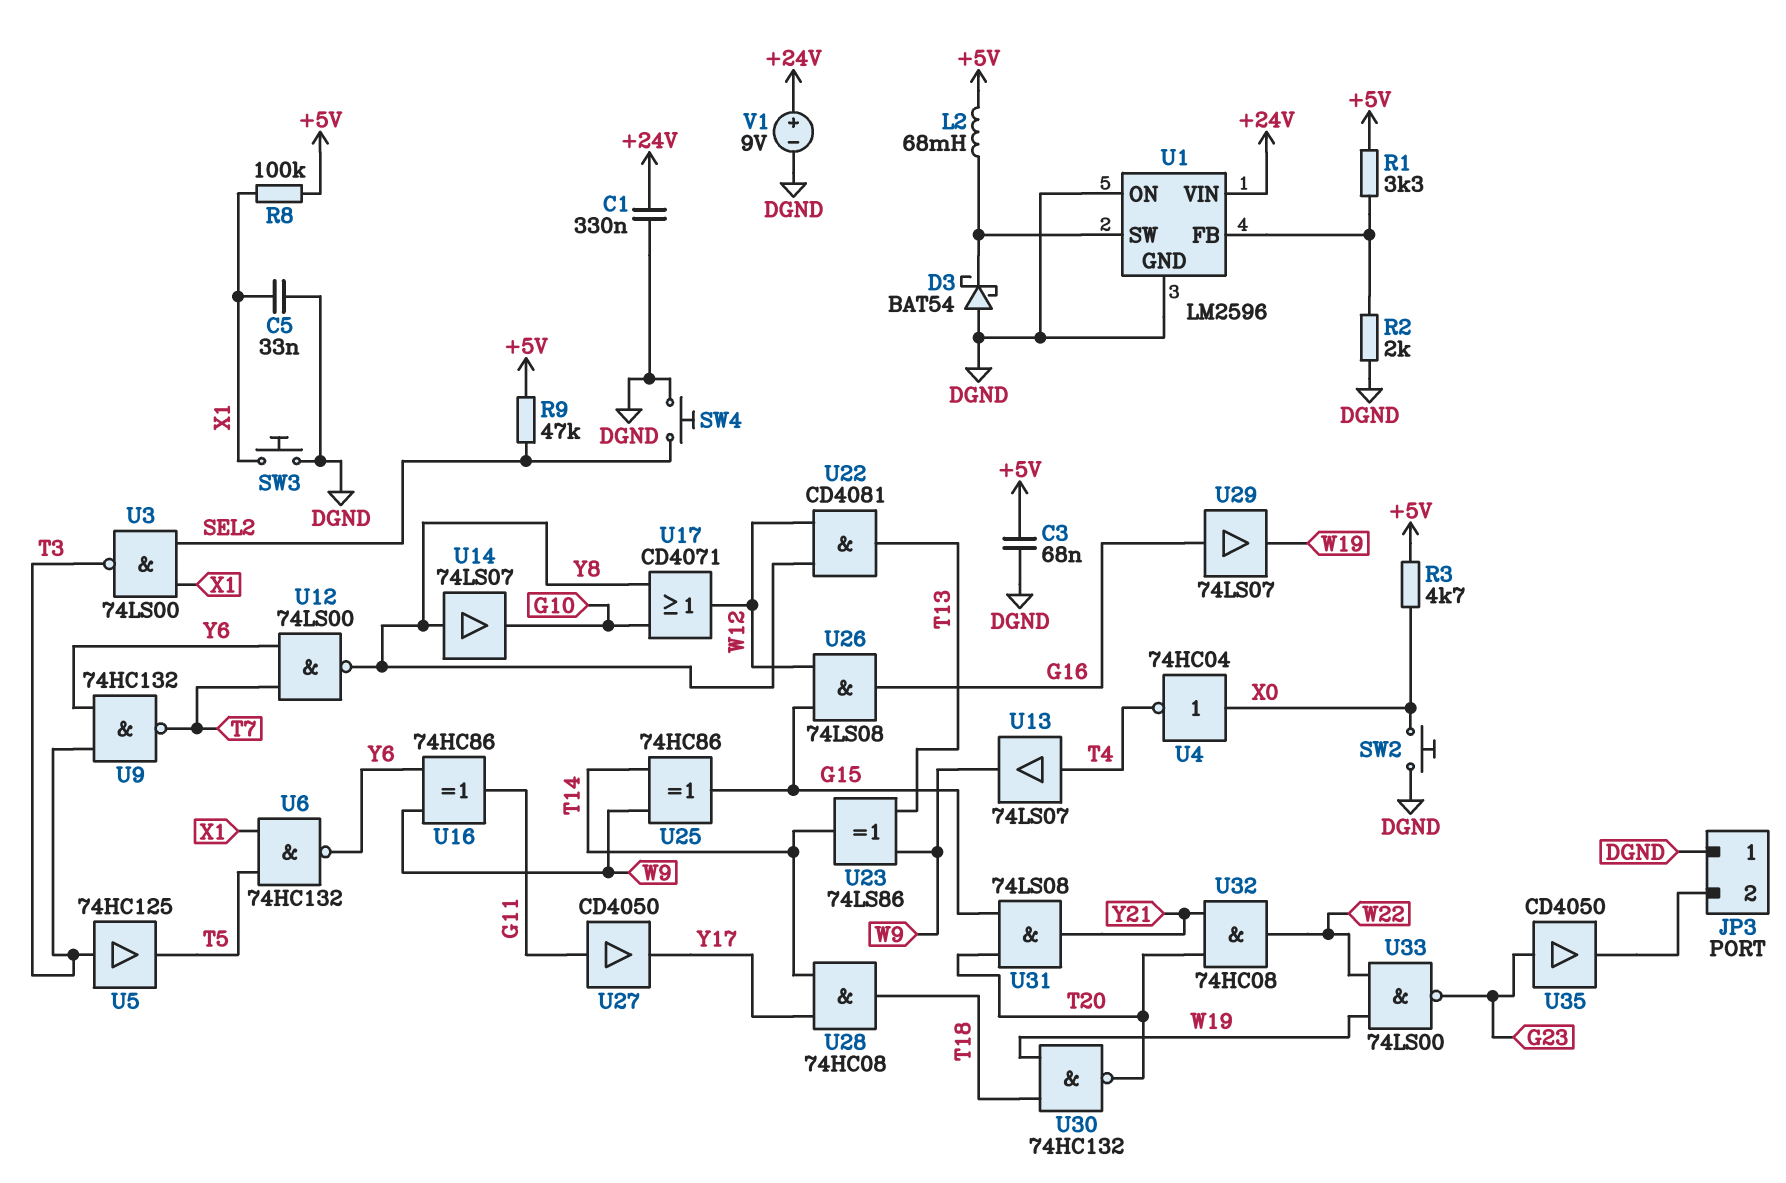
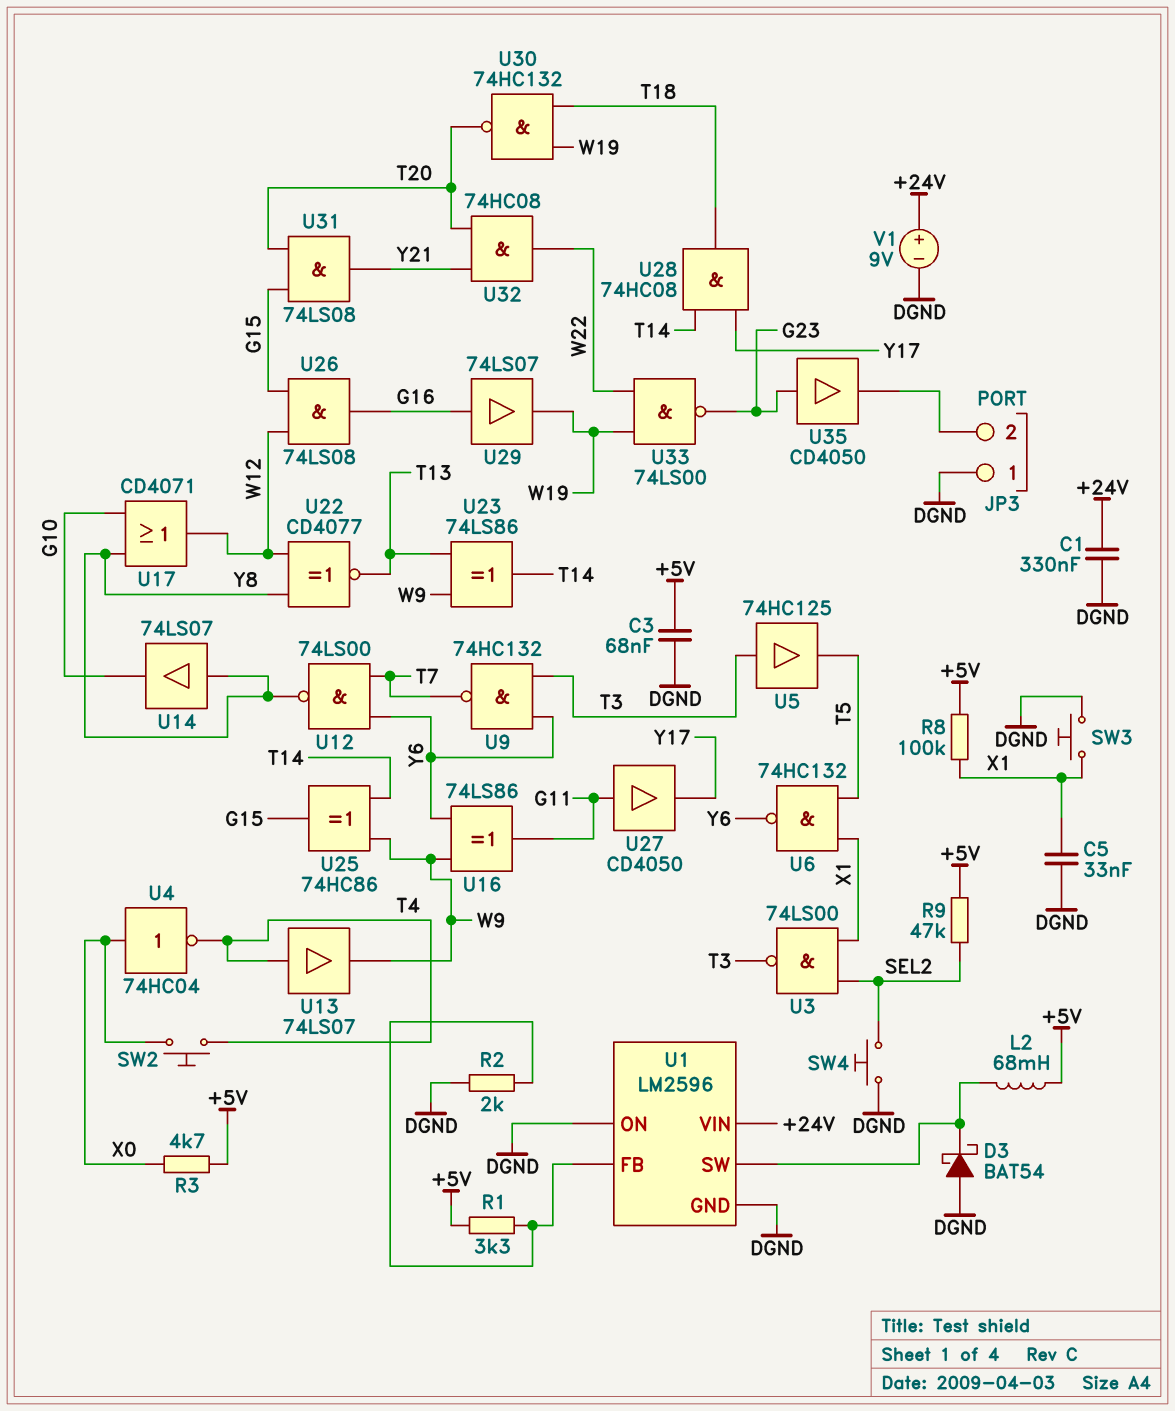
SW2: button (DGND, X0) -> button (T4, X0)
U16: XOR 74HC86 (in W9, in Y6, out G11) -> XOR 74LS86 (in W9, in Y6, out G11)
U22: AND CD4081 (in W12, in Y8, out T13) -> XNOR CD4077 (in W12, in Y8, out T13)

